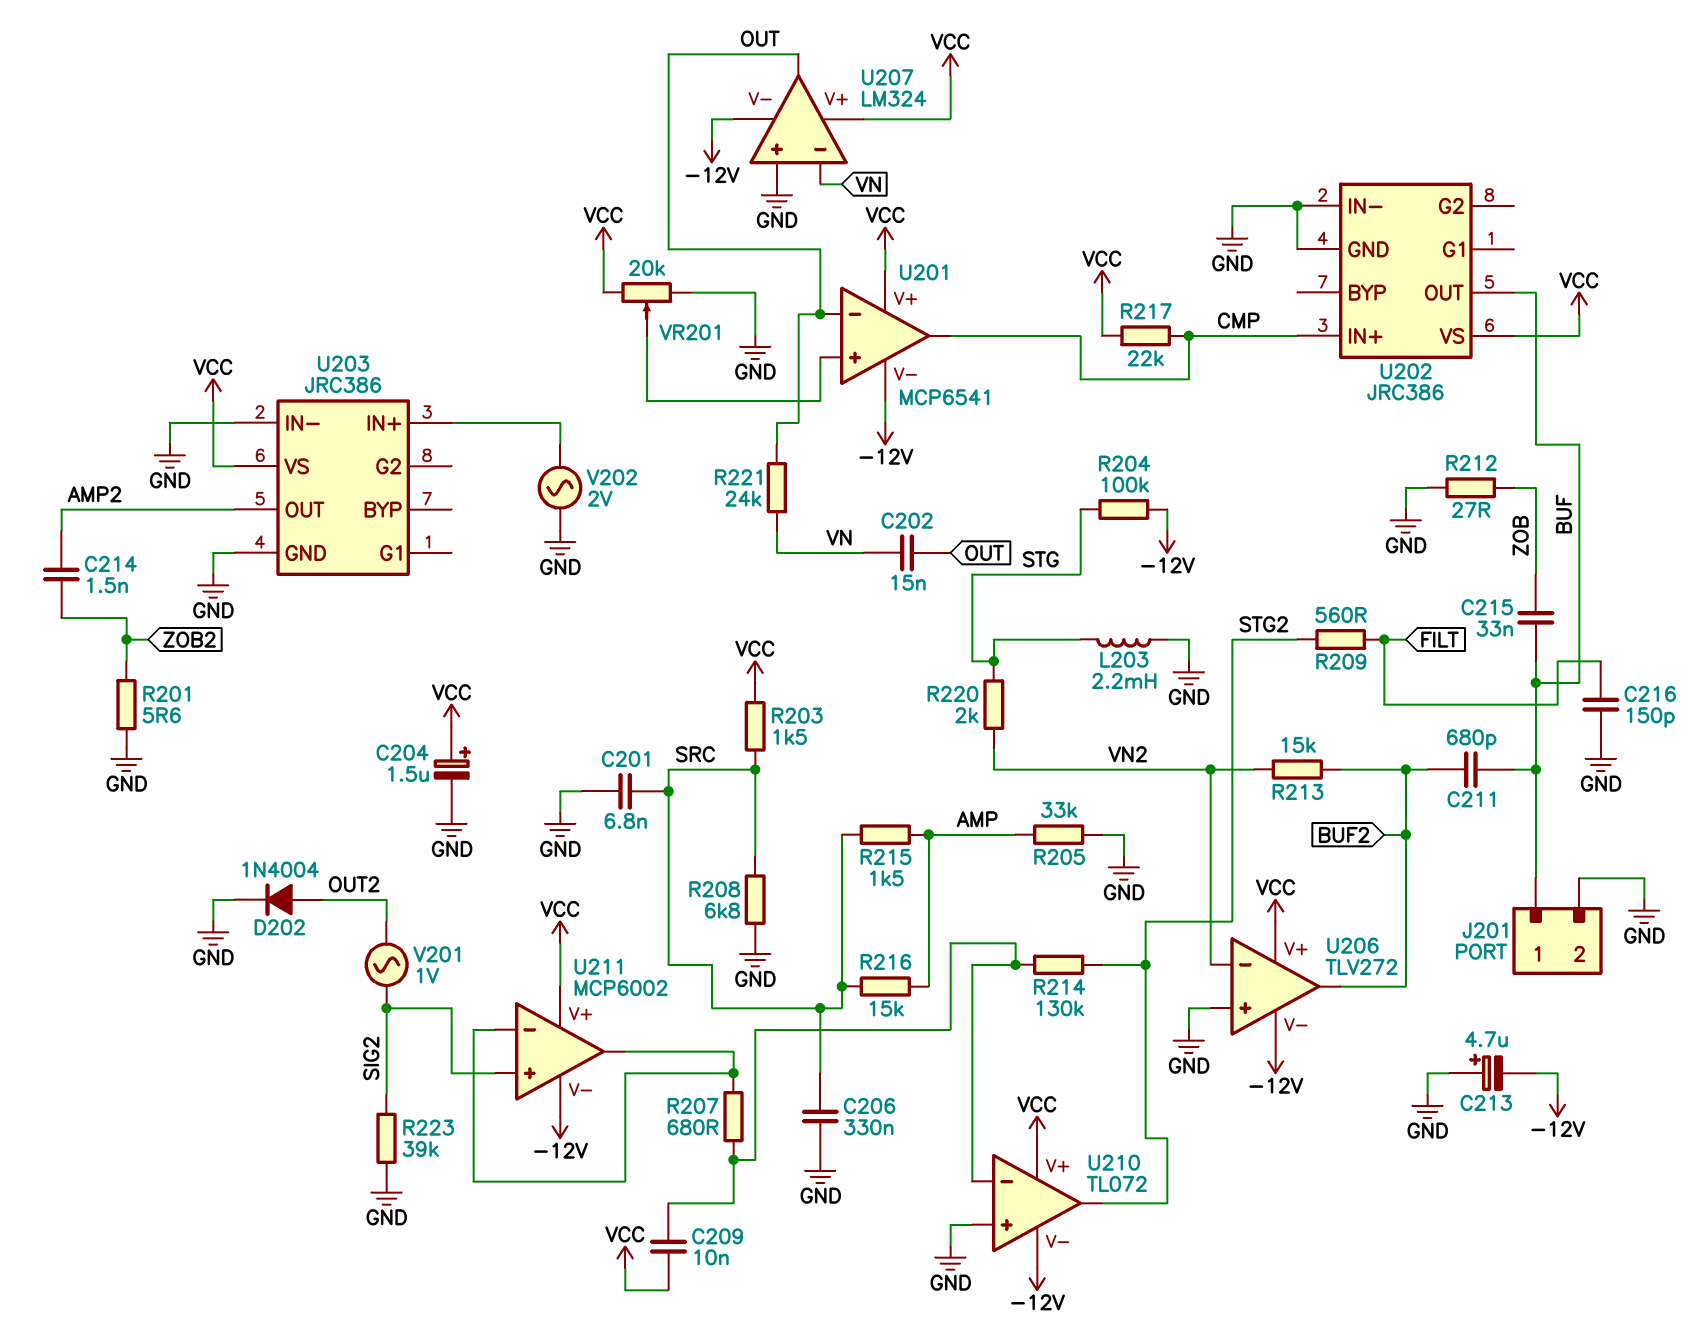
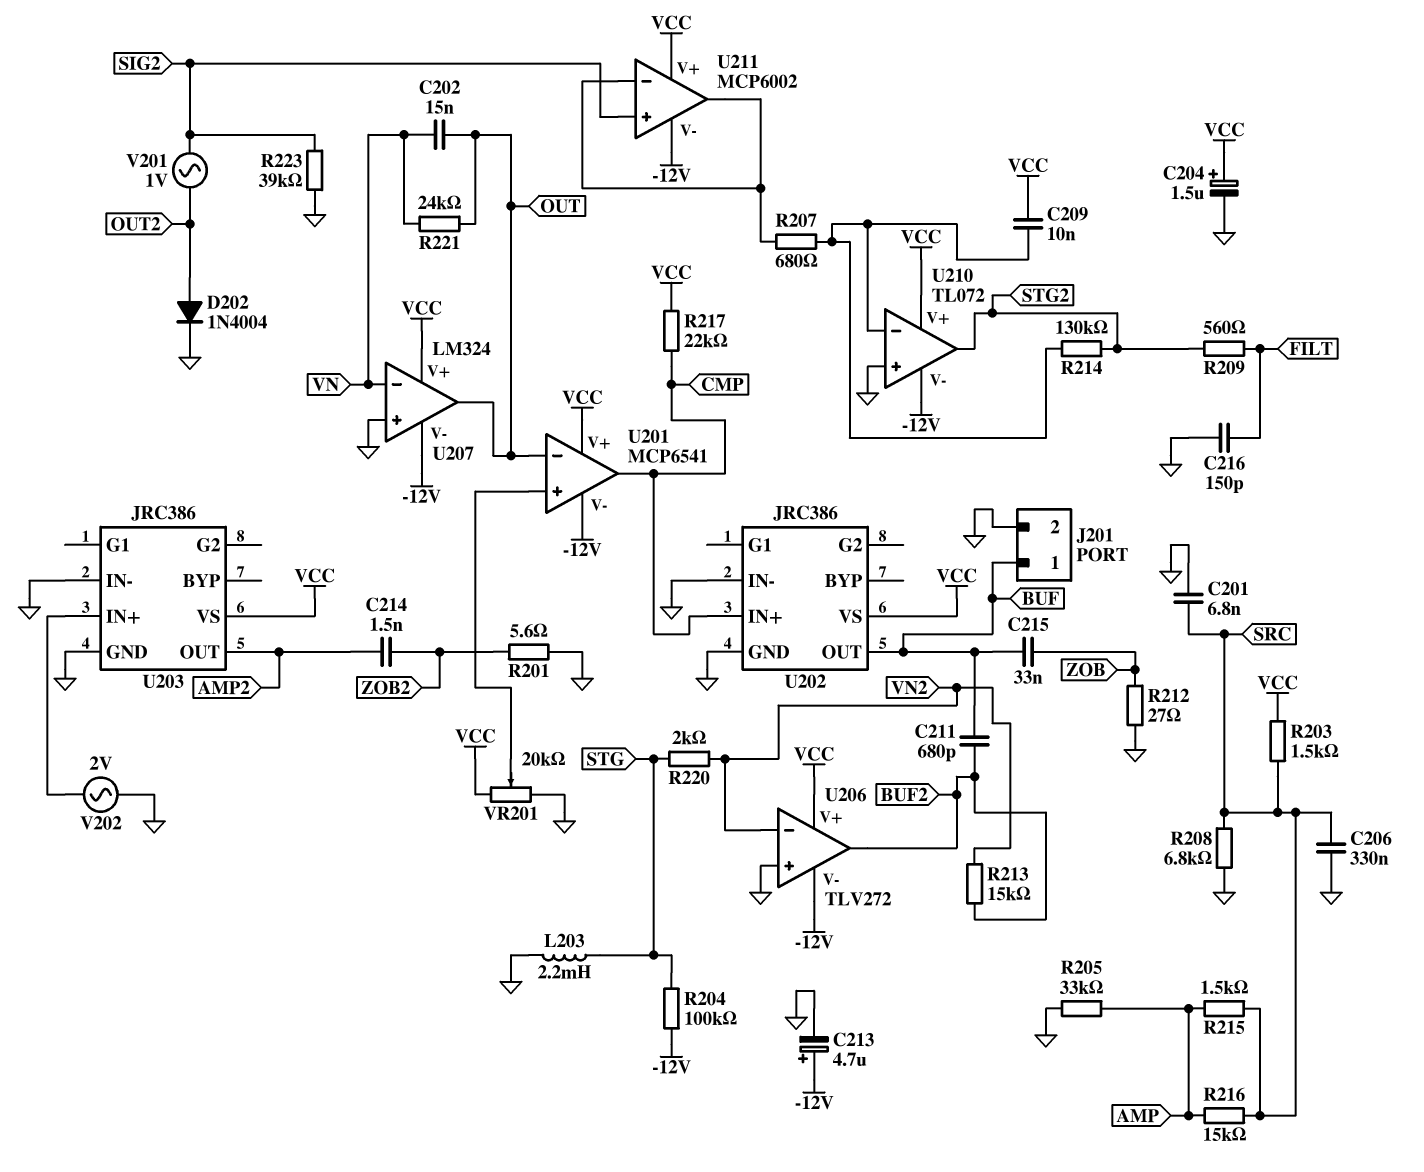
C213: 4.7uF (plus GND, minus -12V) -> 4.7uF (plus -12V, minus GND)

